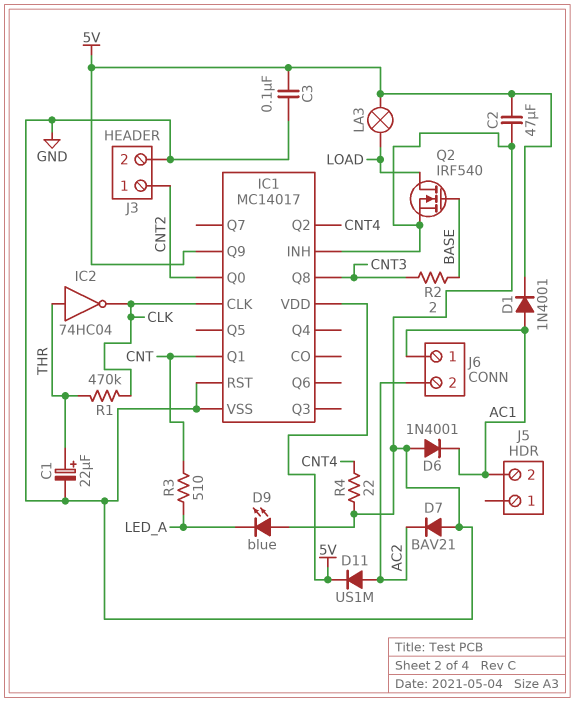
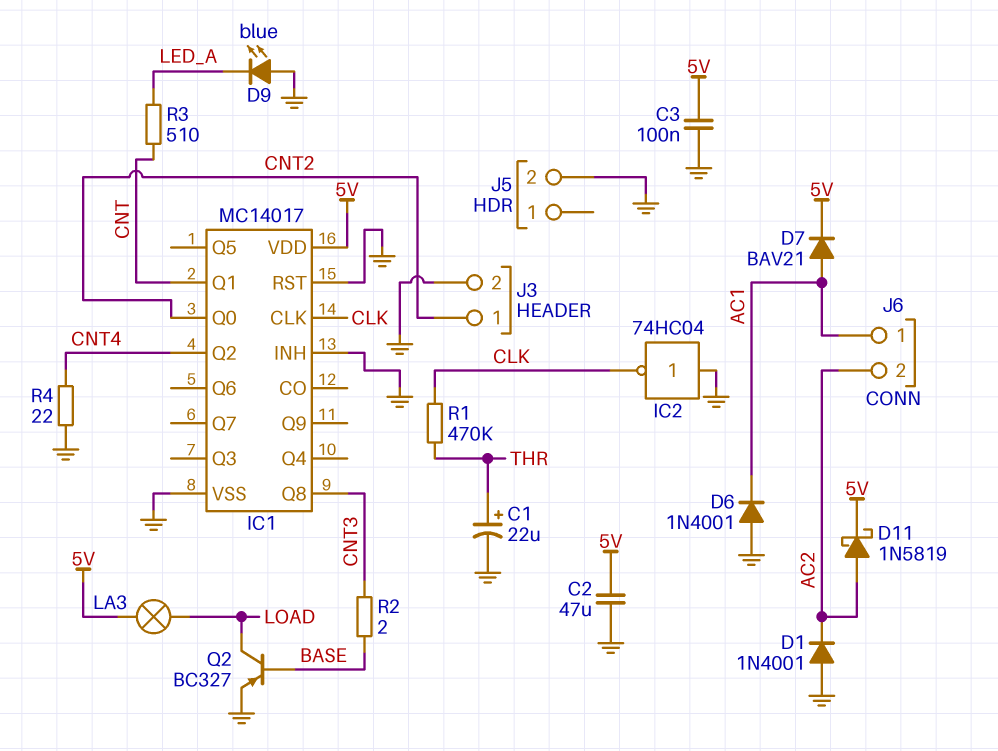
D1: diode 1N4001 (A AC1, K 5V) -> diode 1N4001 (A GND, K AC2)
D7: diode BAV21 (A GND, K AC2) -> diode BAV21 (A AC1, K 5V)
D11: diode US1M (A AC2, K 5V) -> schottky 1N5819 (A AC2, K 5V)
IC1 pin Q9: 5V -> none
IC2: NOT 74HC04 (in THR, out CLK) -> NOT 74HC04 (in GND, out CLK)
J5 pin 2: AC1 -> GND
Q2: NMOS IRF540 (G BASE, D LOAD, S GND) -> PNP BC327 (B BASE, C LOAD, E GND)

